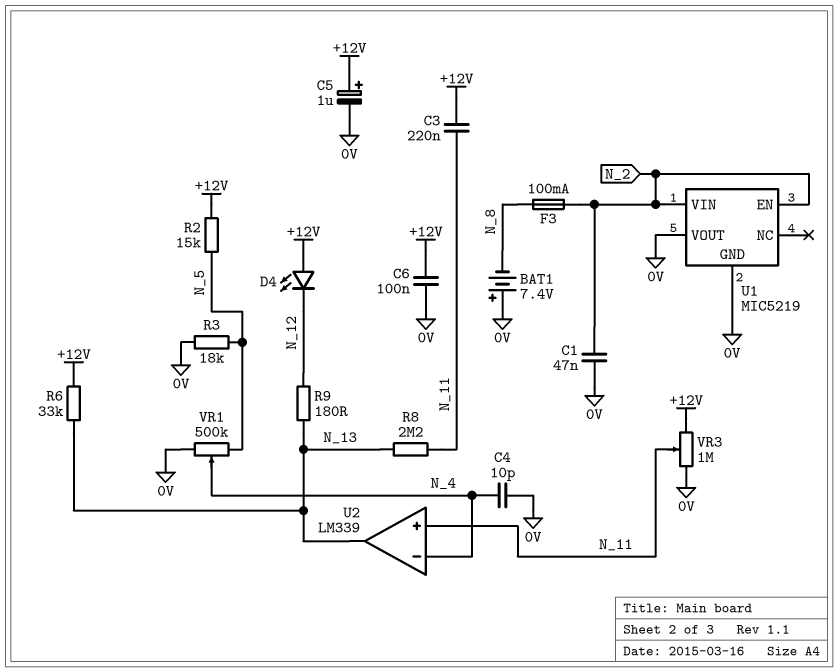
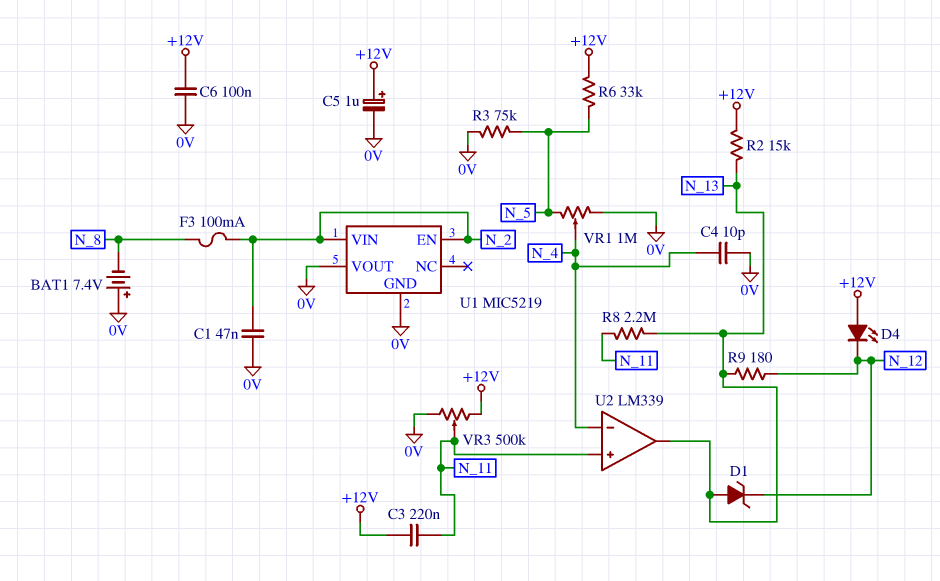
D1: none -> zener (A N_13, K N_12)
R2: 15k (+12V, N_5) -> 15k (+12V, N_13)
R3: 18k (0V, N_5) -> 75k (0V, N_5)
R6: 33k (+12V, N_13) -> 33k (+12V, N_5)
VR1: 500k (0V, N_5, wiper N_4) -> 1M (0V, N_5, wiper N_4)
VR3: 1M (+12V, 0V, wiper N_11) -> 500k (+12V, 0V, wiper N_11)

